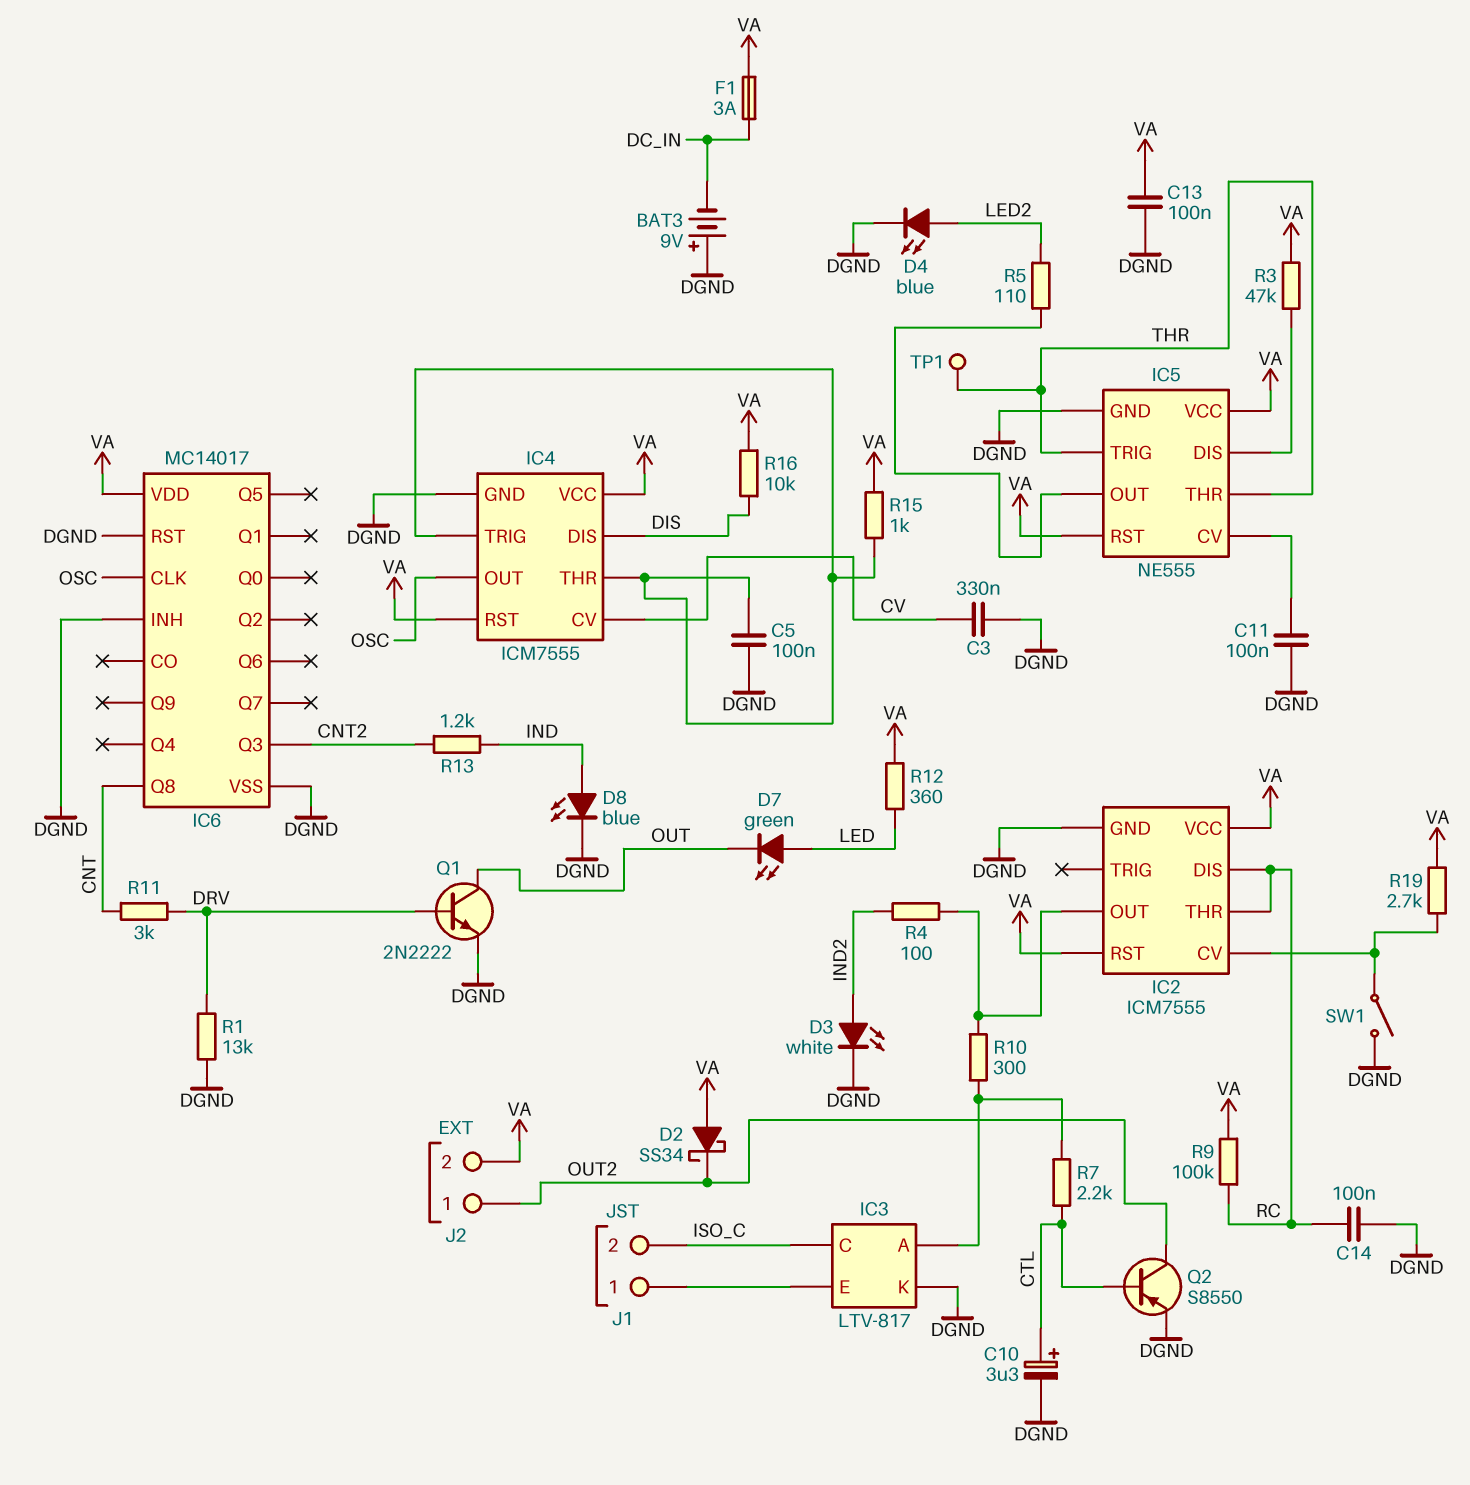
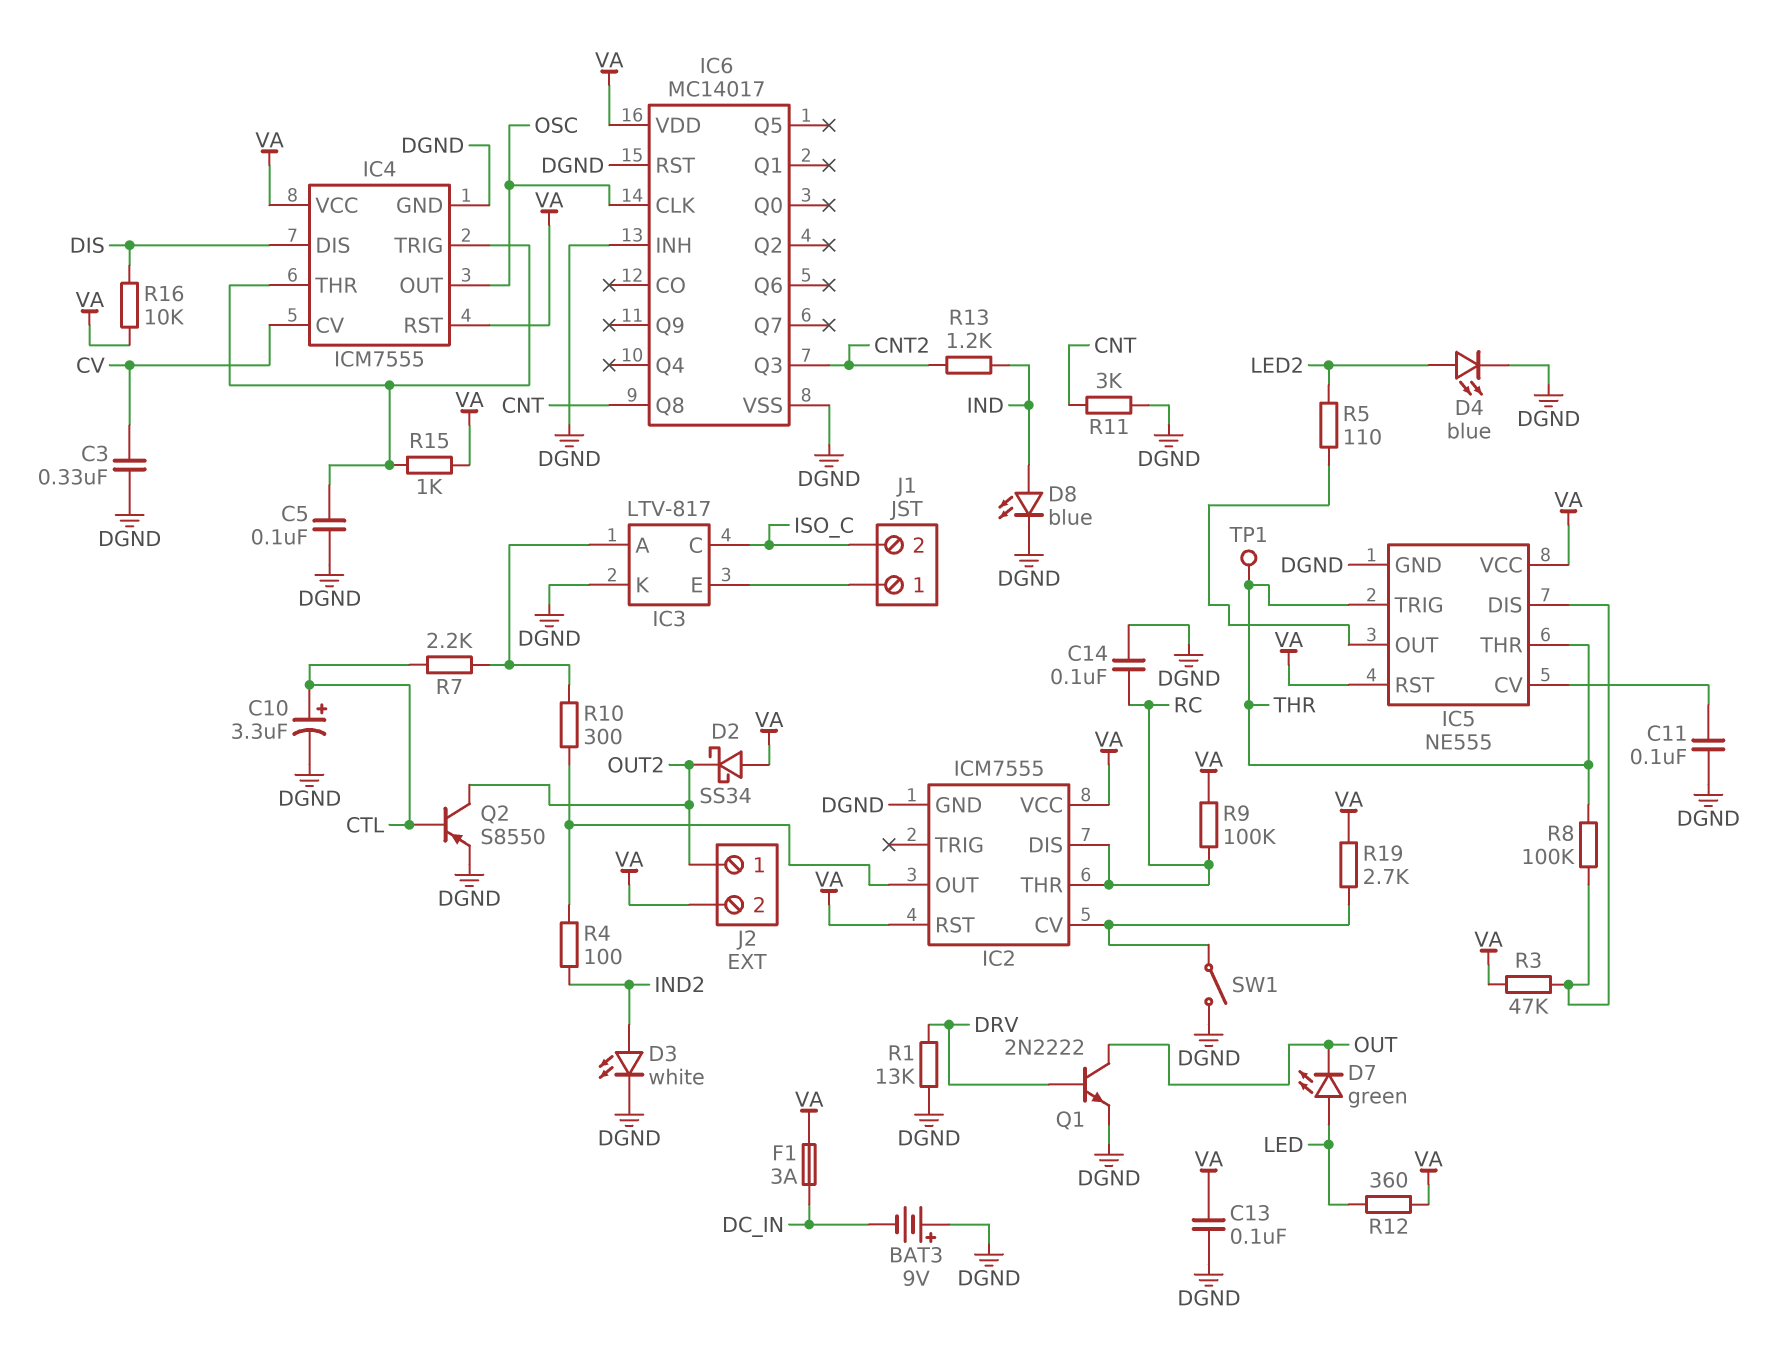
R8: none -> 100k (IC5/DIS, THR)
R11: 3k (CNT, DRV) -> 3k (CNT, DGND)

